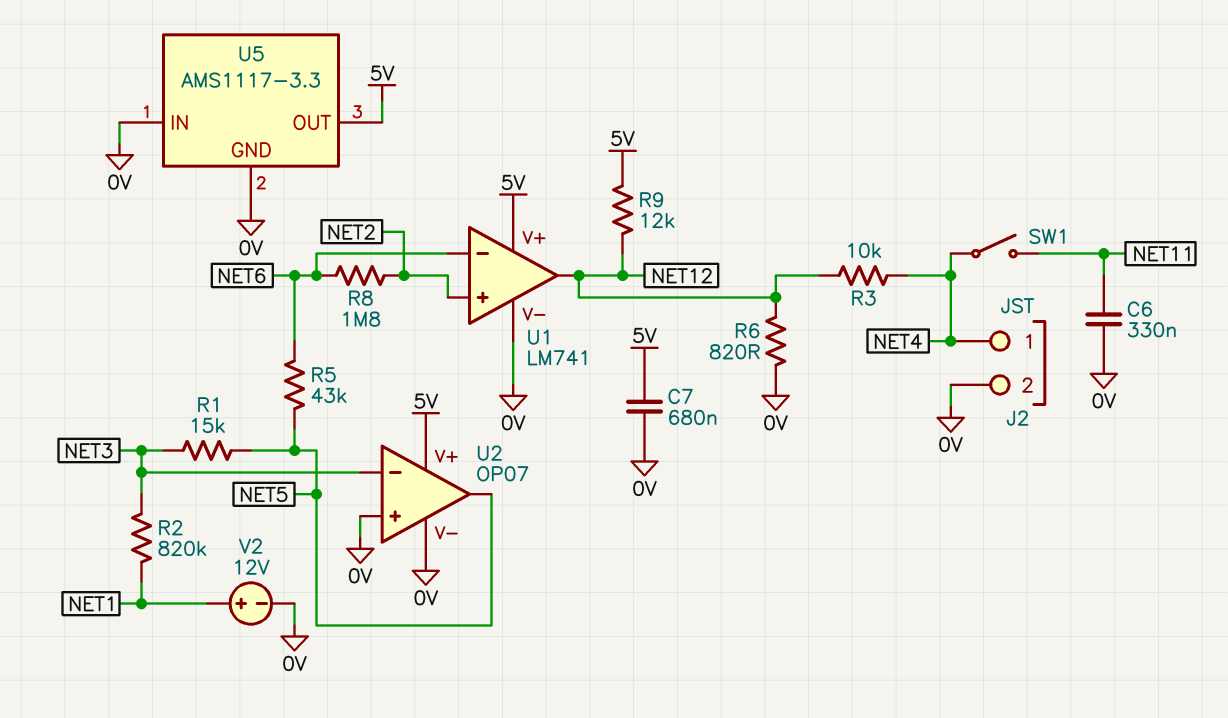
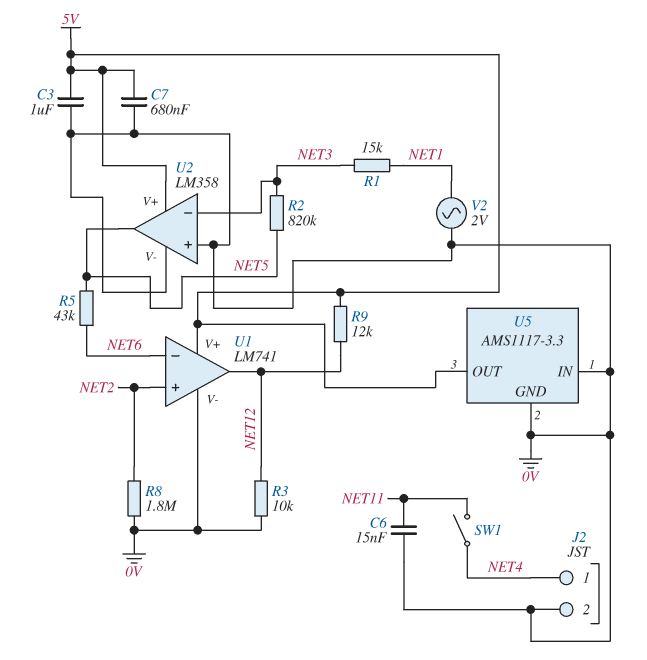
C3: none -> 1uF (0V, 5V)
C6: 330nF (0V, NET11) -> 15nF (0V, NET11)
R1: 15k (NET3, NET5) -> 15k (NET1, NET3)
R2: 820k (NET1, NET3) -> 820k (NET3, NET5)
R3: 10k (NET4, NET12) -> 10k (0V, NET12)
R6: 820 (0V, NET12) -> none
R8: 1.8M (NET2, NET6) -> 1.8M (0V, NET2)
U2: OP07 -> LM358
V2: 12V (plus NET1, minus 0V) -> AC 2V (0V, NET1)

